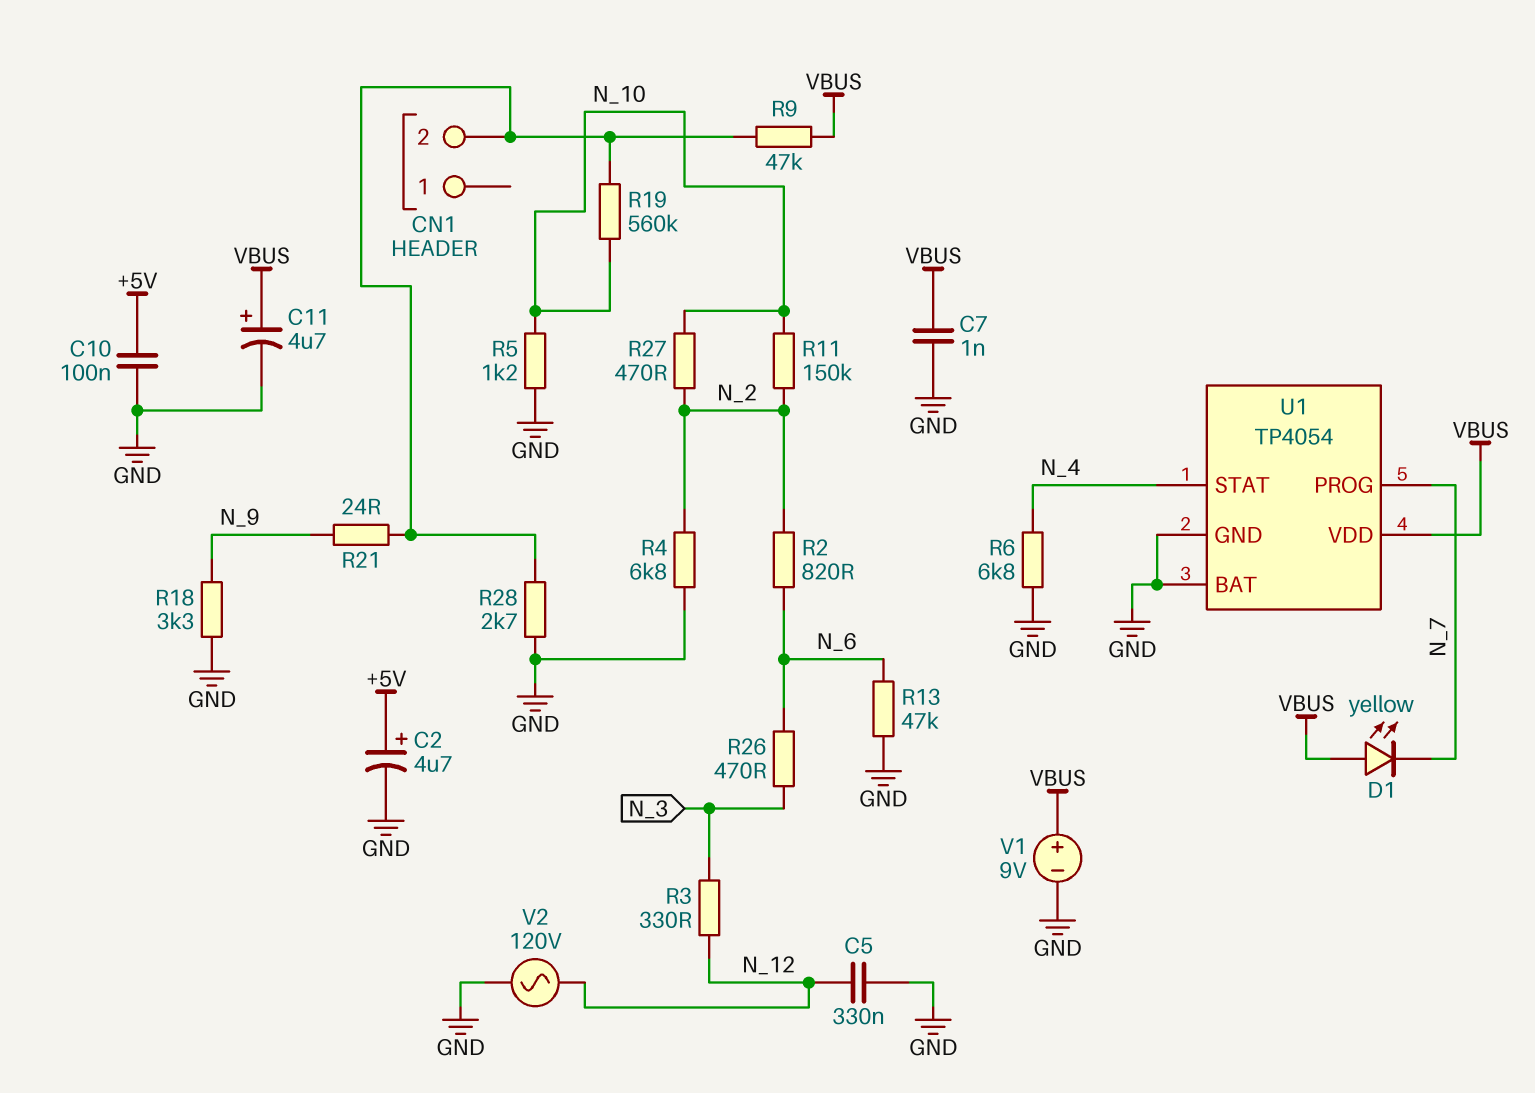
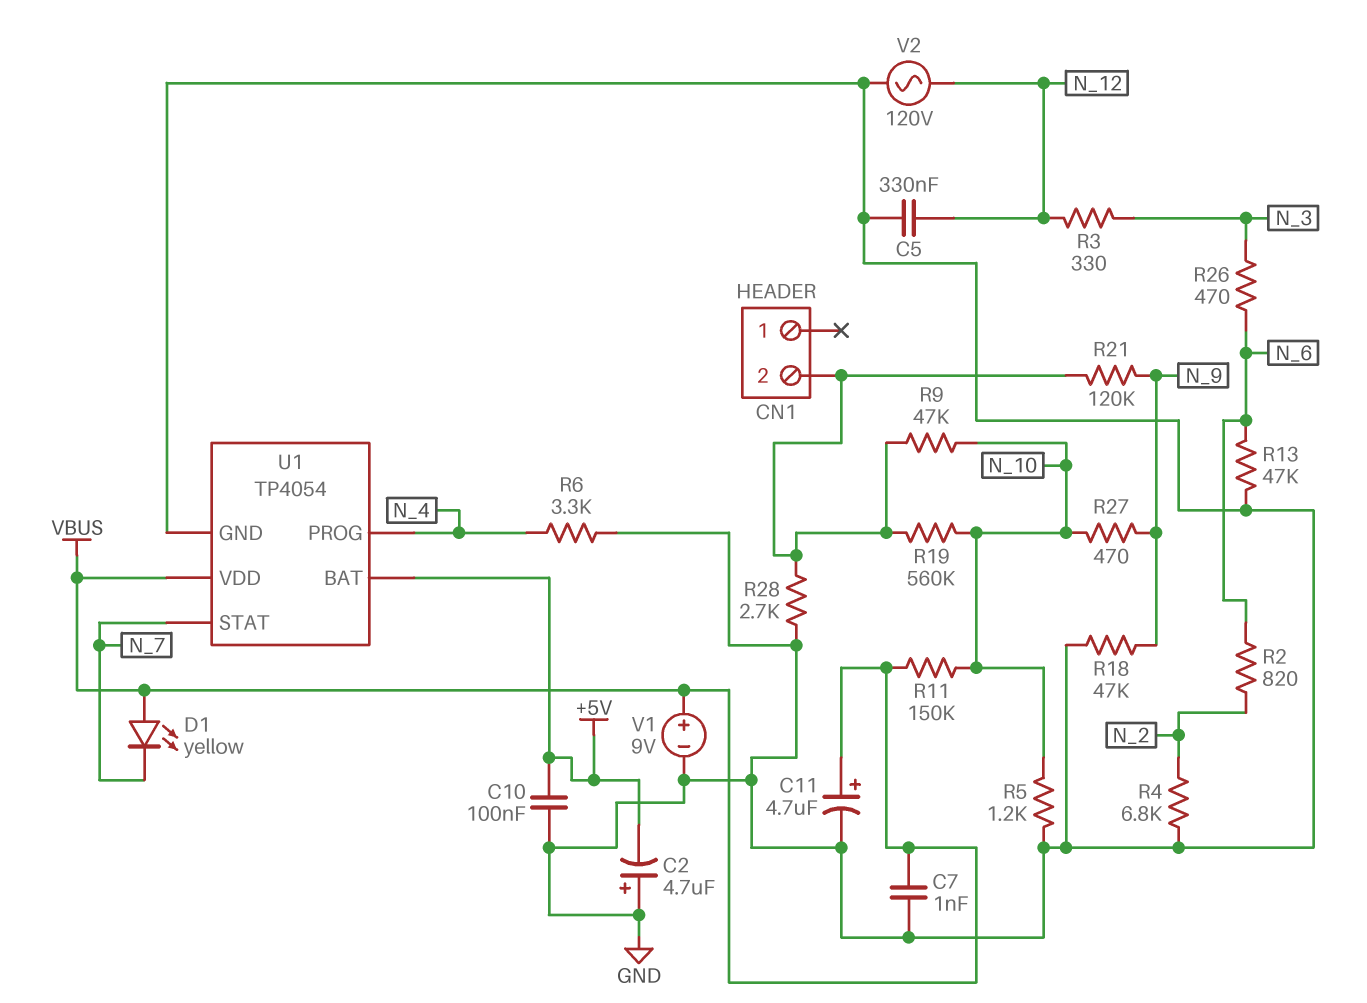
C2: 4.7uF (plus +5V, minus GND) -> 4.7uF (plus GND, minus +5V)
R6: 6.8k (GND, N_4) -> 3.3k (GND, N_4)
R9: 47k (CN1/2, VBUS) -> 47k (CN1/2, N_10)
R11: 150k (N_2, N_10) -> 150k (N_10, VBUS)
R18: 3.3k (GND, N_9) -> 47k (GND, N_9)
R21: 24 (CN1/2, N_9) -> 120k (CN1/2, N_9)
R27: 470 (N_2, N_10) -> 470 (N_9, N_10)
U1 pin BAT: GND -> +5V
U1 pin PROG: N_7 -> N_4
U1 pin STAT: N_4 -> N_7

